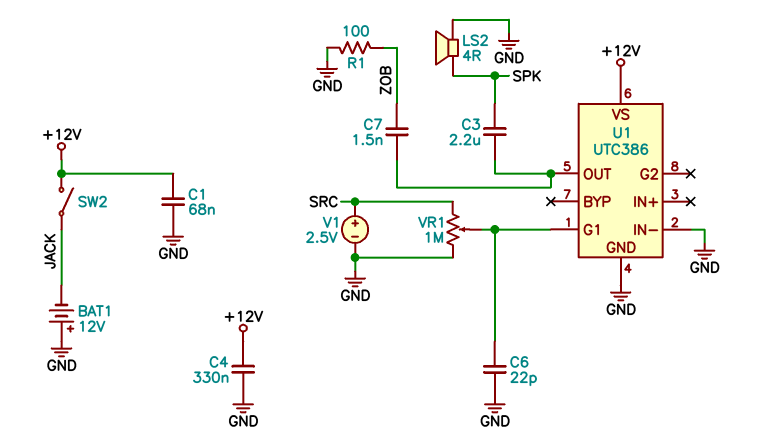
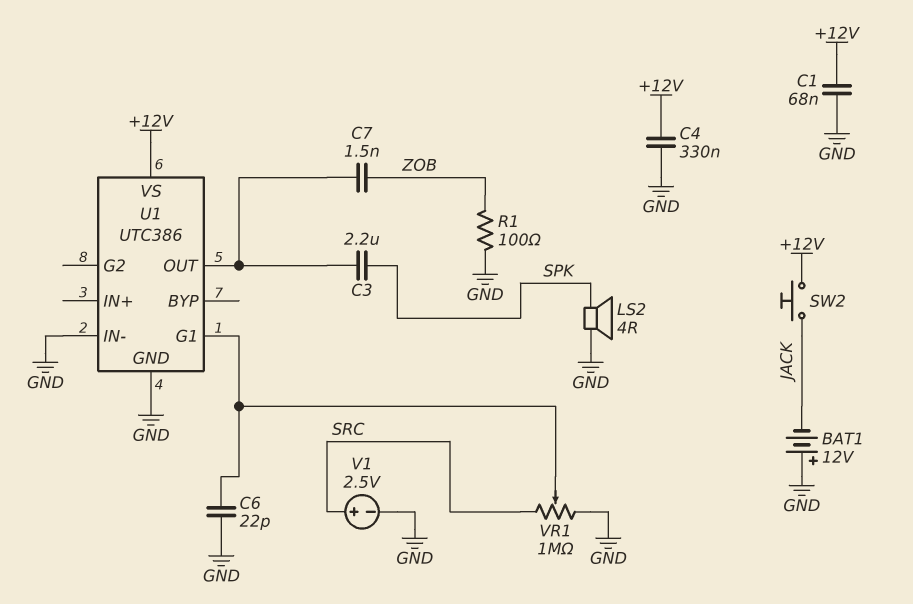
SW2: switch (+12V, JACK) -> button (+12V, JACK)

